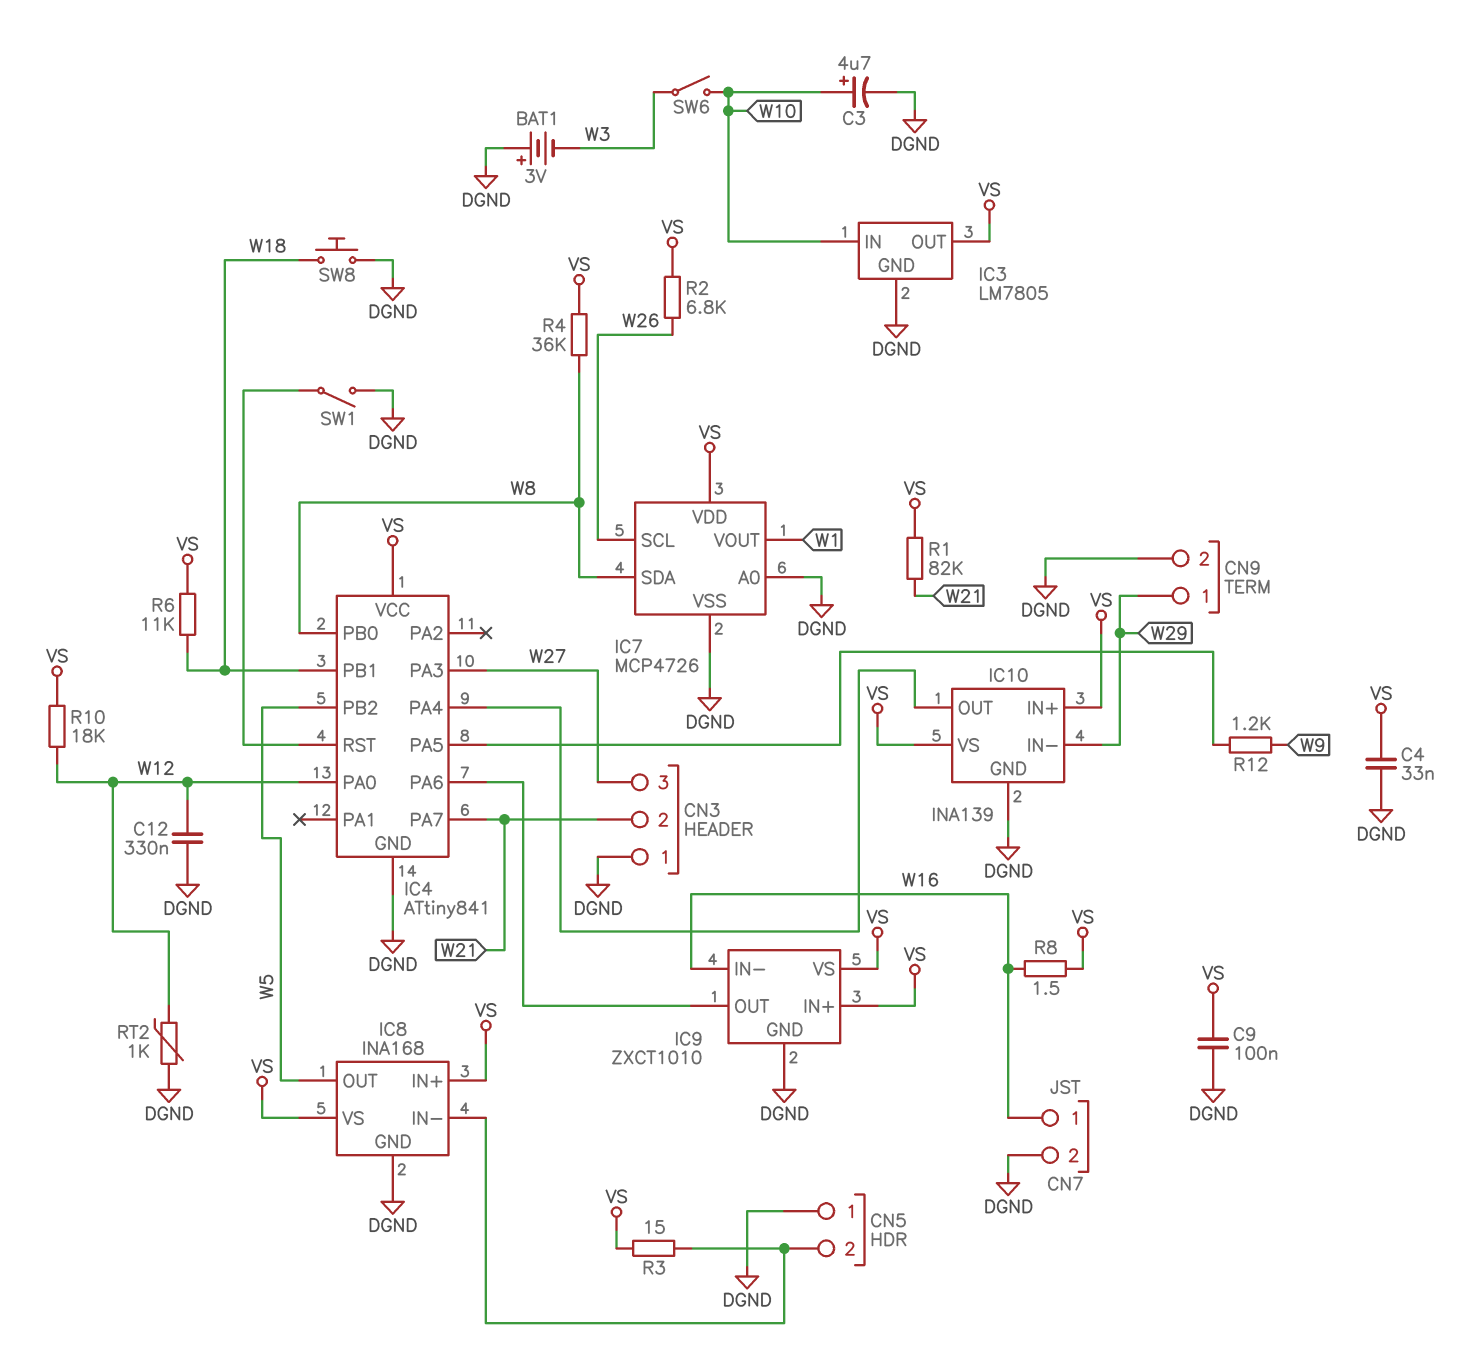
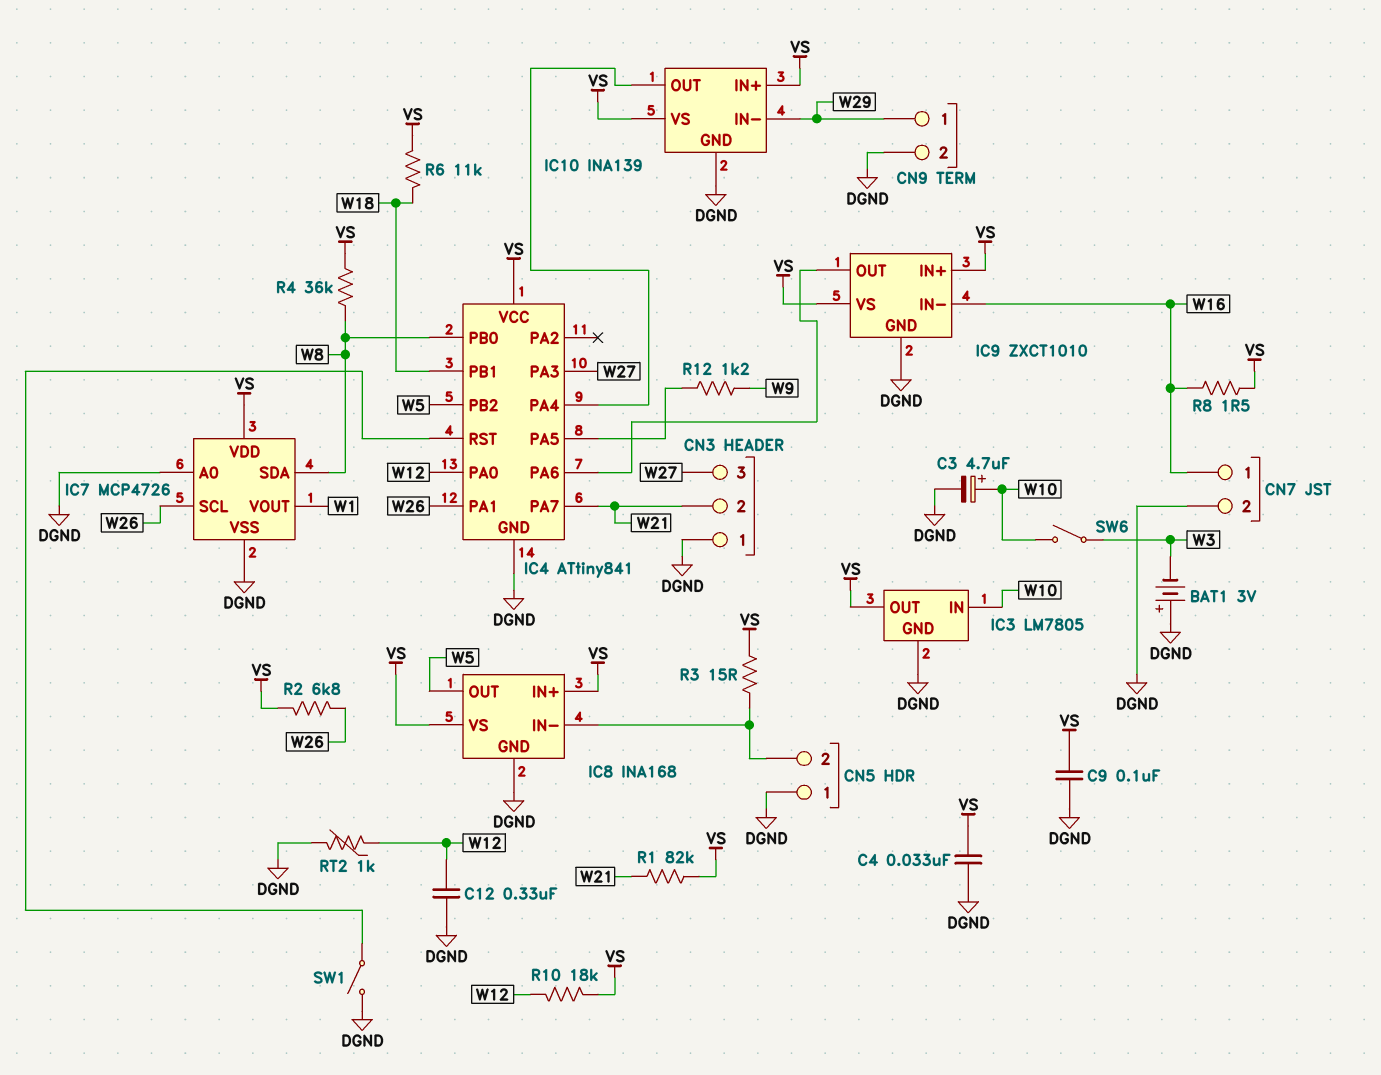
IC4 pin PA1: none -> W26
SW8: button (DGND, W18) -> none

